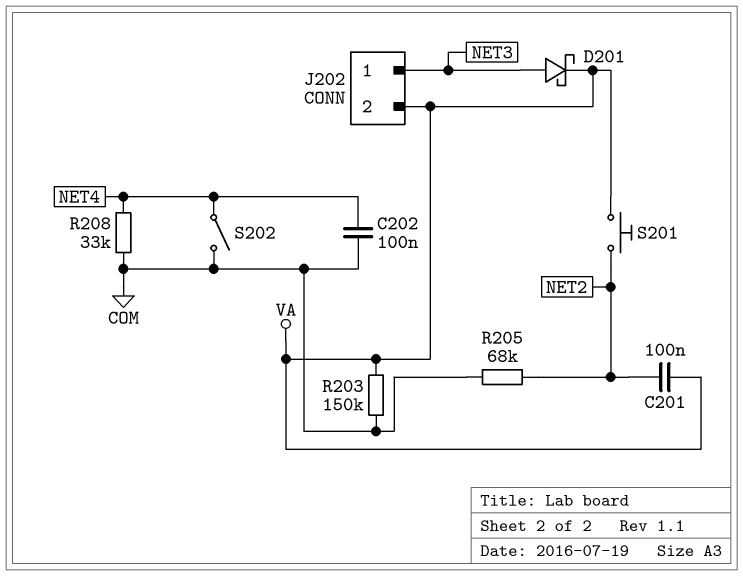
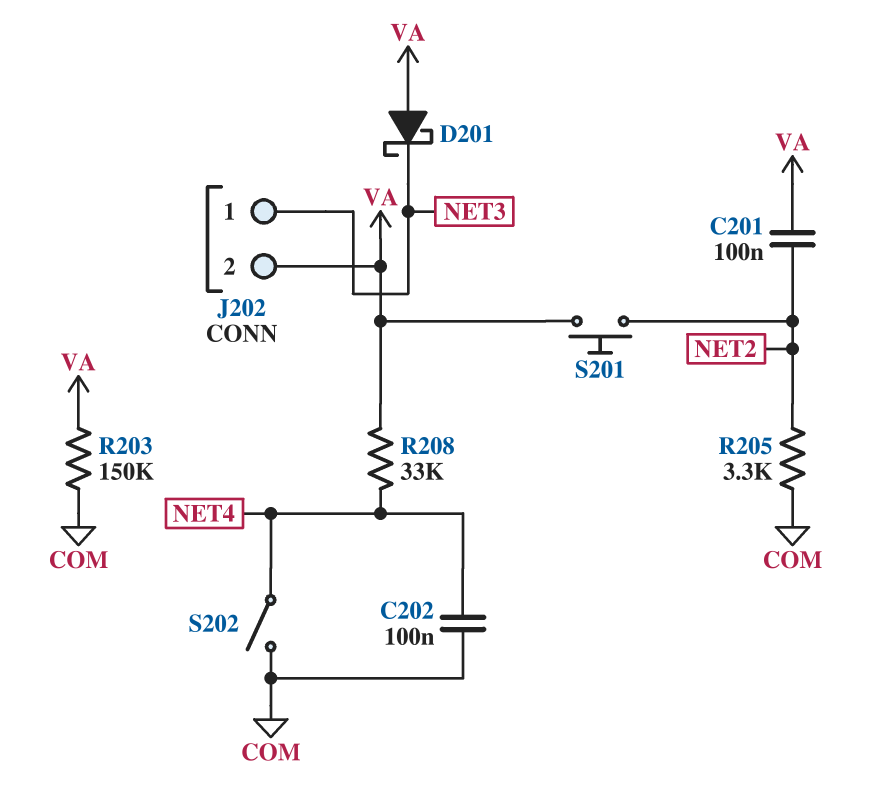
D201: schottky (A NET3, K VA) -> schottky (A VA, K NET3)
R205: 68k (COM, NET2) -> 3.3k (COM, NET2)
R208: 33k (COM, NET4) -> 33k (NET4, VA)

